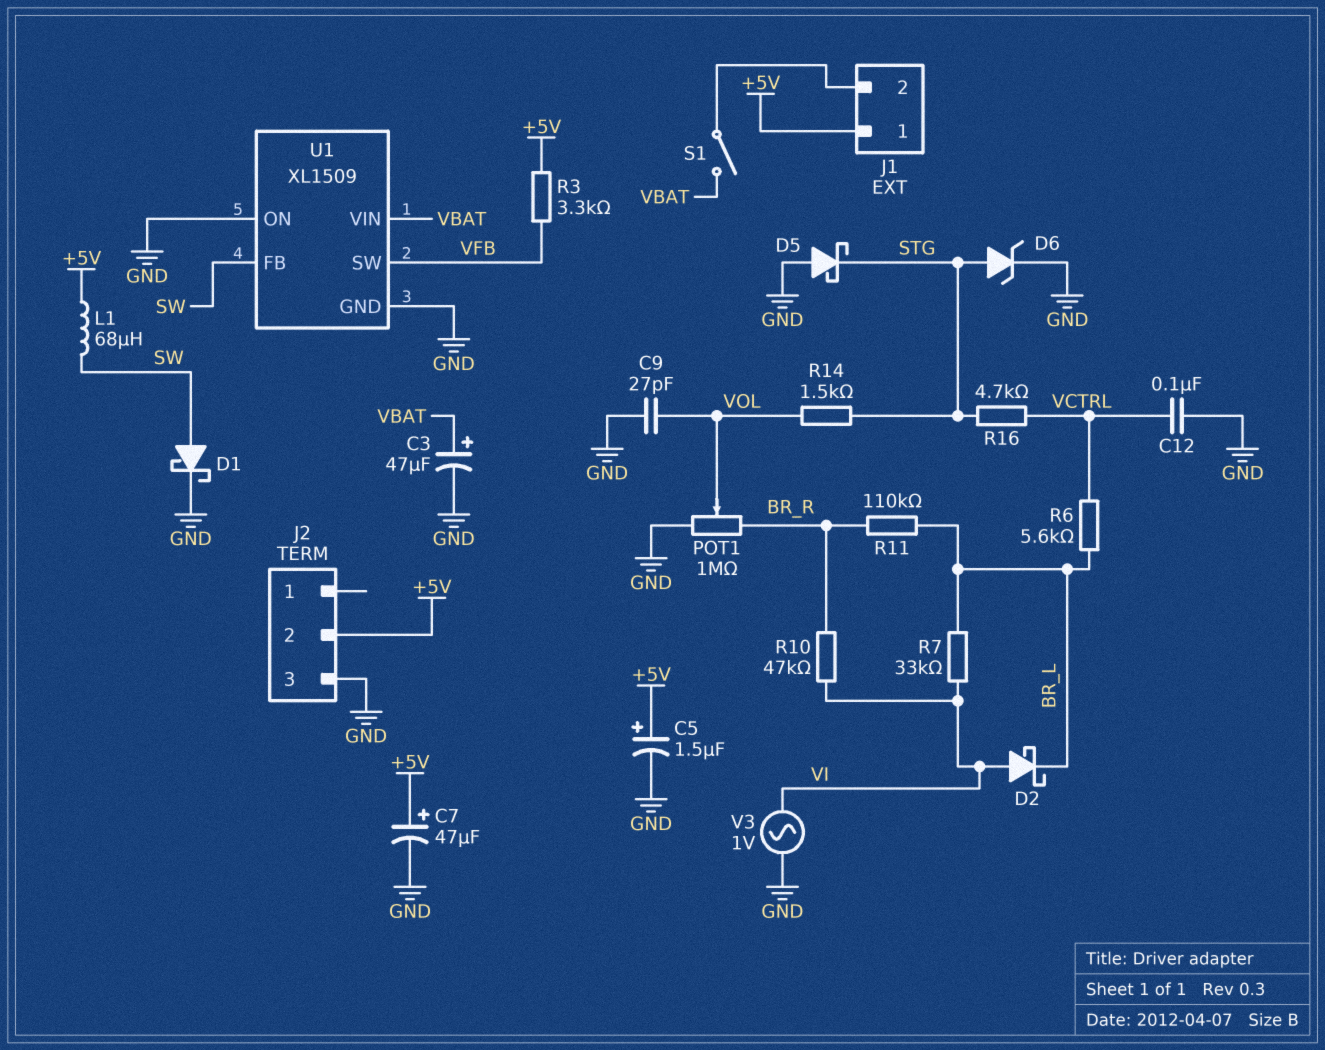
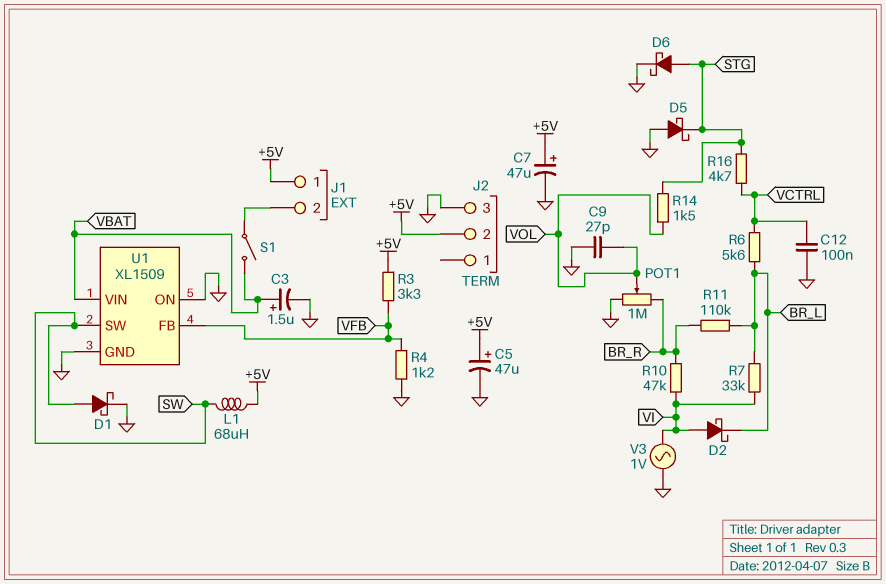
C3: 47uF (plus VBAT, minus GND) -> 1.5uF (plus VBAT, minus GND)
C5: 1.5uF (plus +5V, minus GND) -> 47uF (plus +5V, minus GND)
D6: zener (A STG, K GND) -> schottky (A STG, K GND)
R4: none -> 1.2k (GND, VFB)
U1 pin FB: SW -> VFB
U1 pin SW: VFB -> SW

